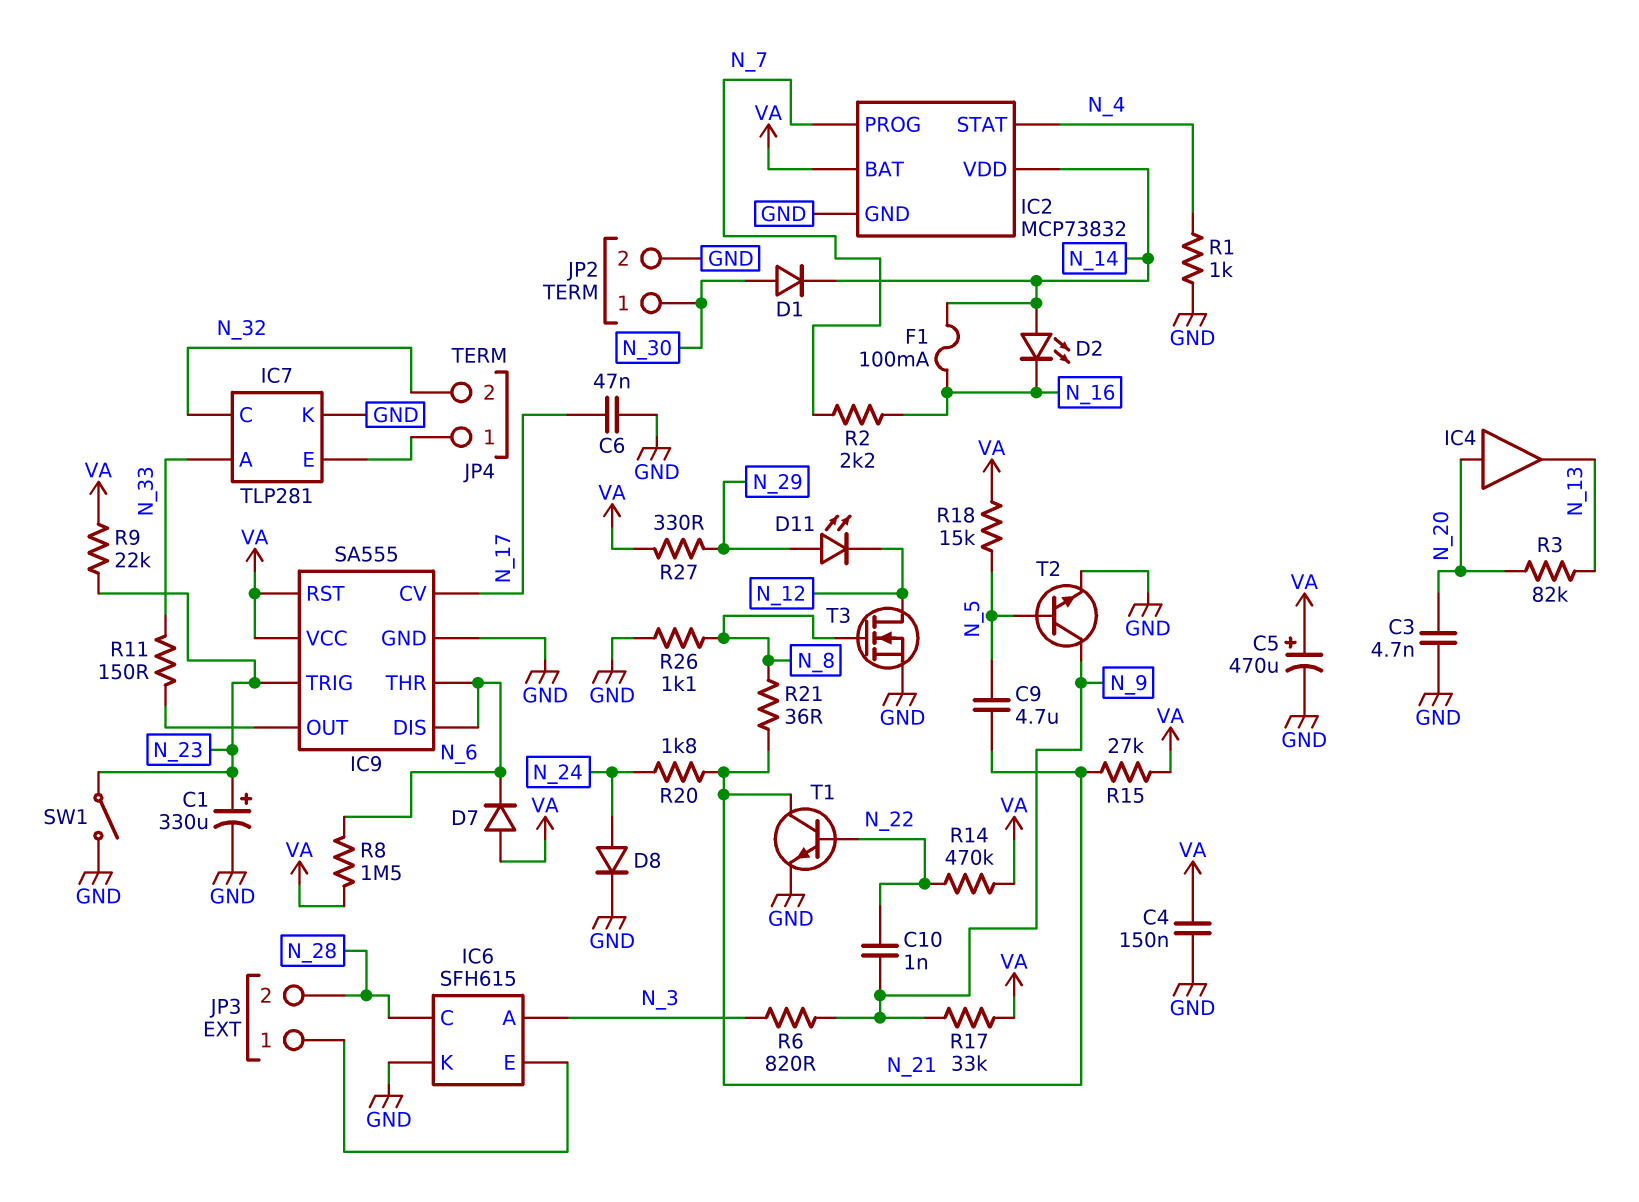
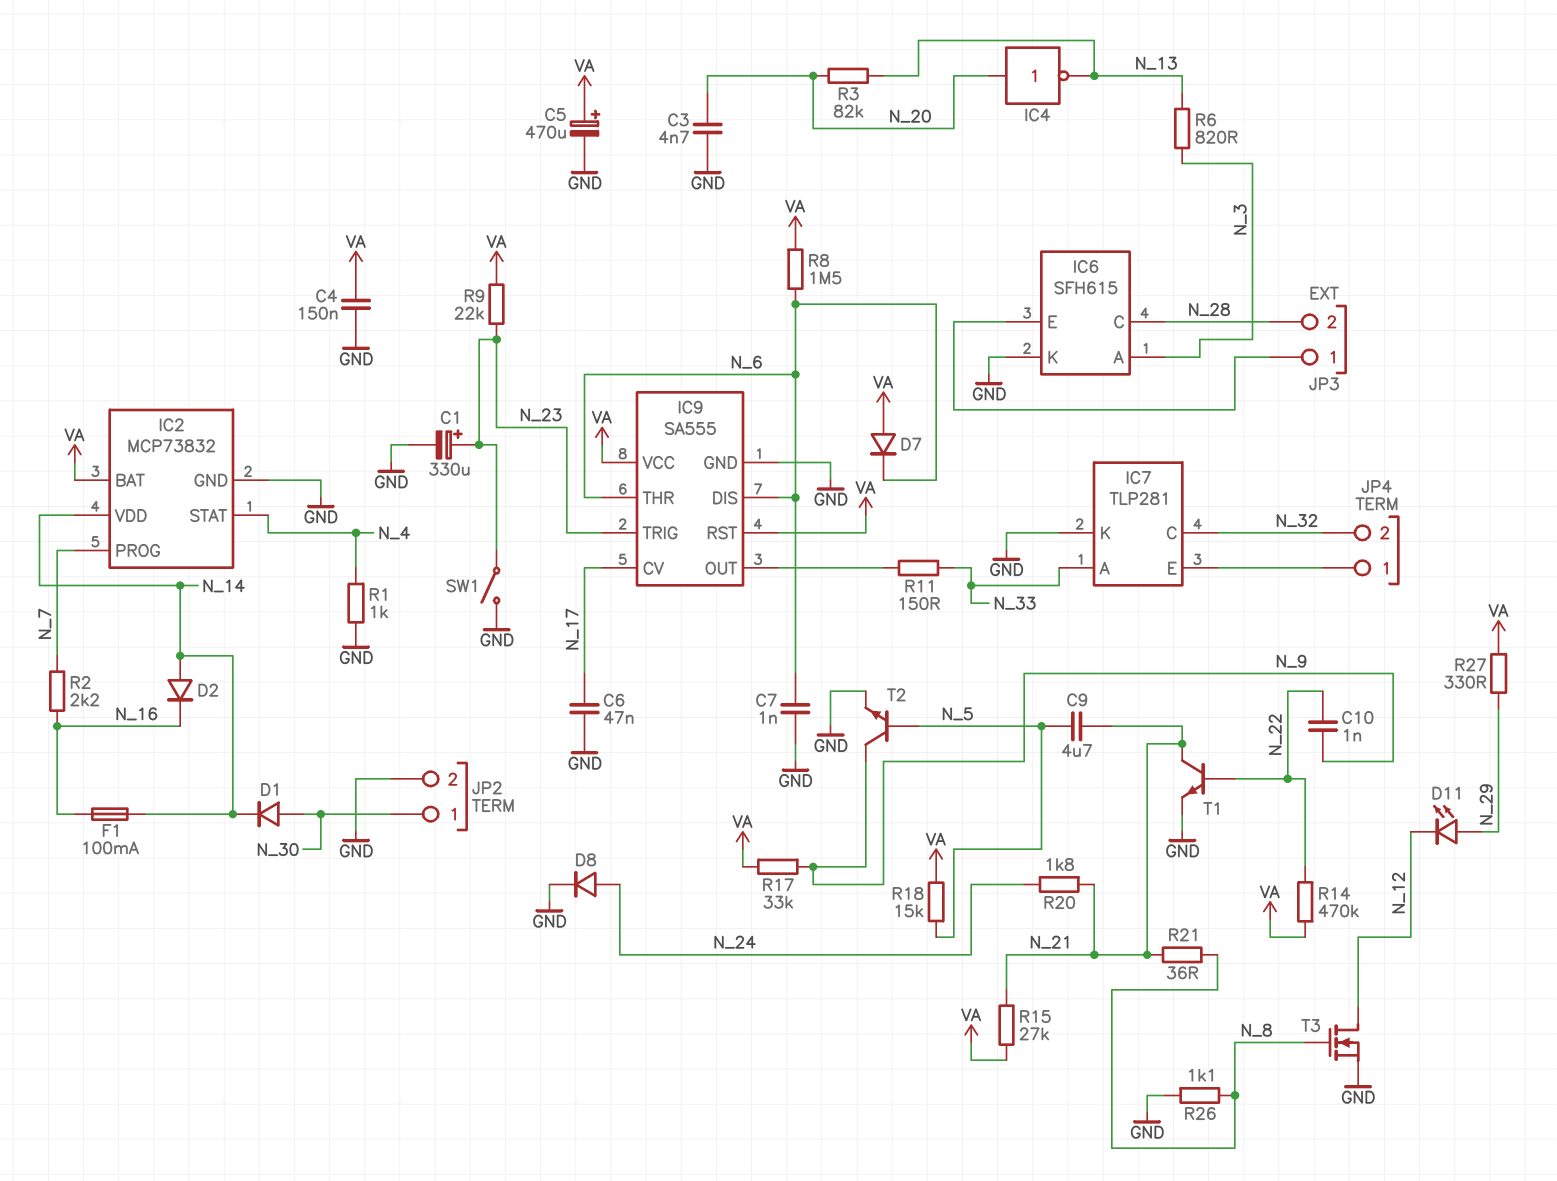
C7: none -> 1nF (GND, N_6)
D2: LED (A N_14, K N_16) -> diode (A N_14, K N_16)
IC4: buffer (in N_20, out N_13) -> NOT (in N_20, out N_13)
R6: 820 (N_3, N_9) -> 820 (N_3, N_13)

